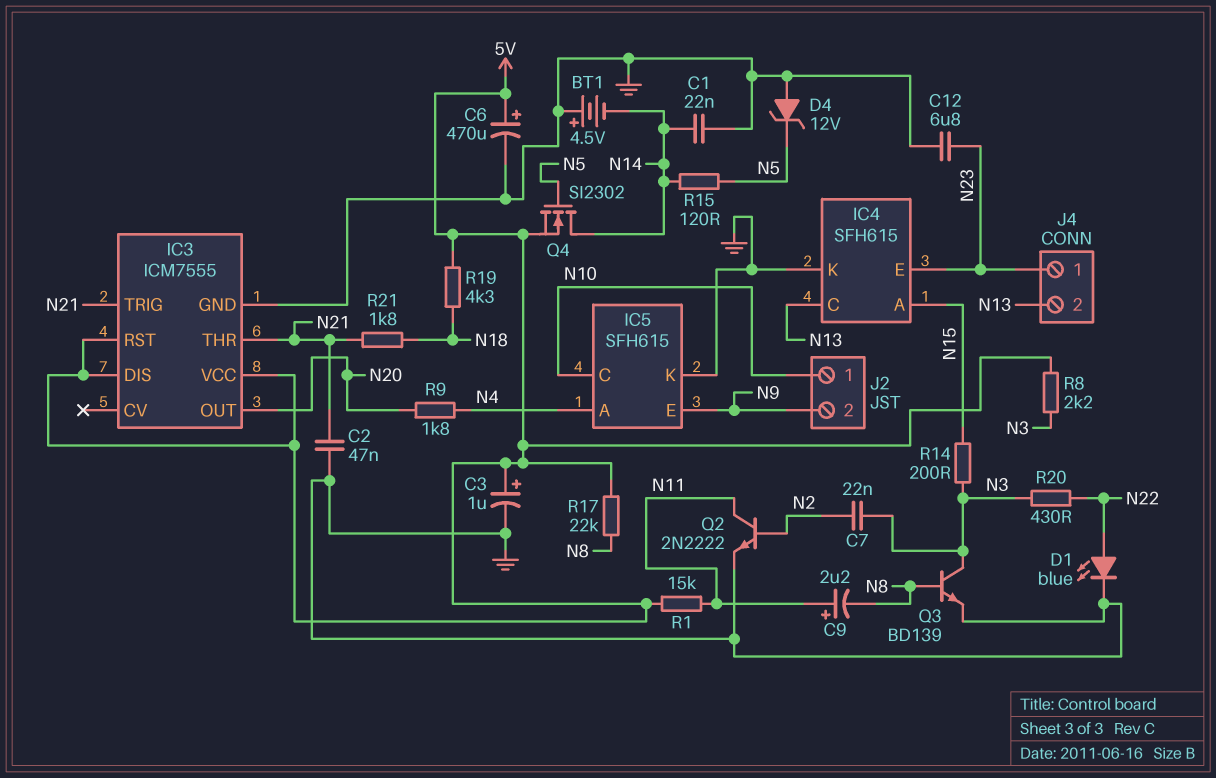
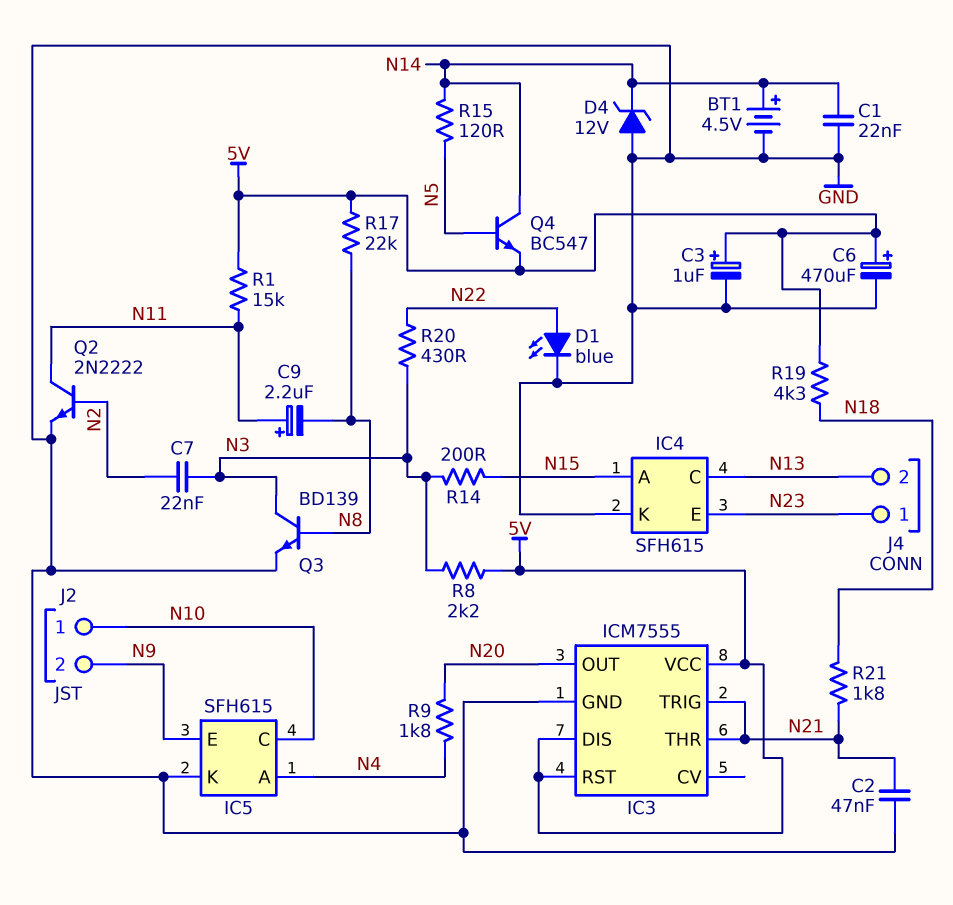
BT1: 4.5V (plus GND, minus N14) -> 4.5V (plus N14, minus GND)
C12: 6.8uF (GND, N23) -> none
D4: zener 12V (A GND, K N5) -> zener 12V (A GND, K N14)
Q4: NMOS SI2302 (G N5, D N14, S 5V) -> NPN BC547 (B N5, C N14, E 5V)

